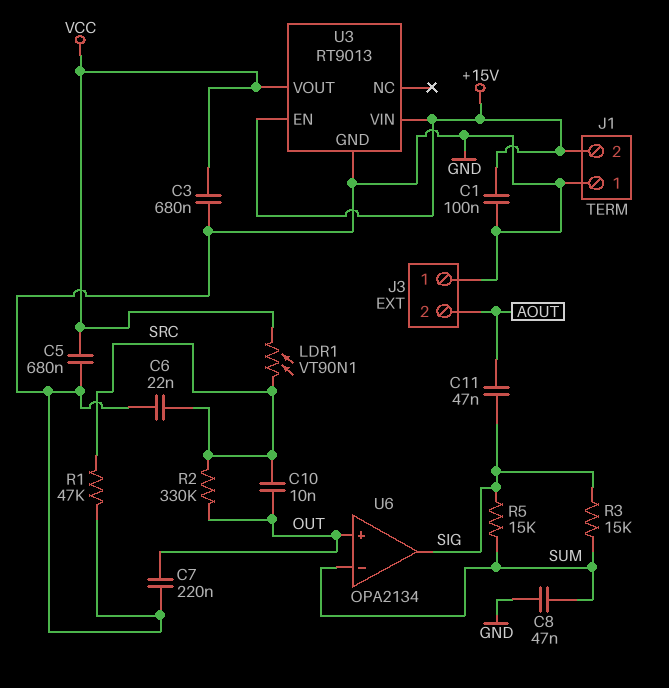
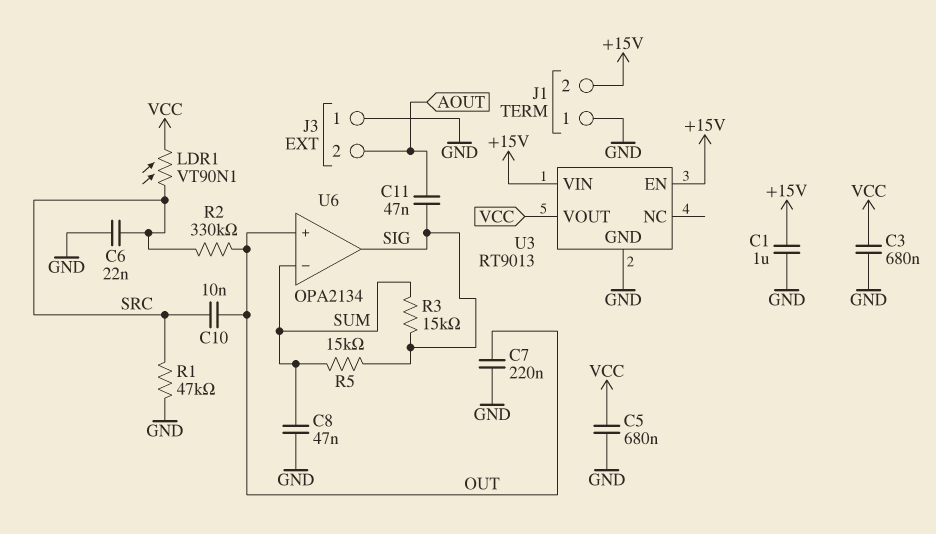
C1: 100nF (+15V, GND) -> 1uF (+15V, GND)

